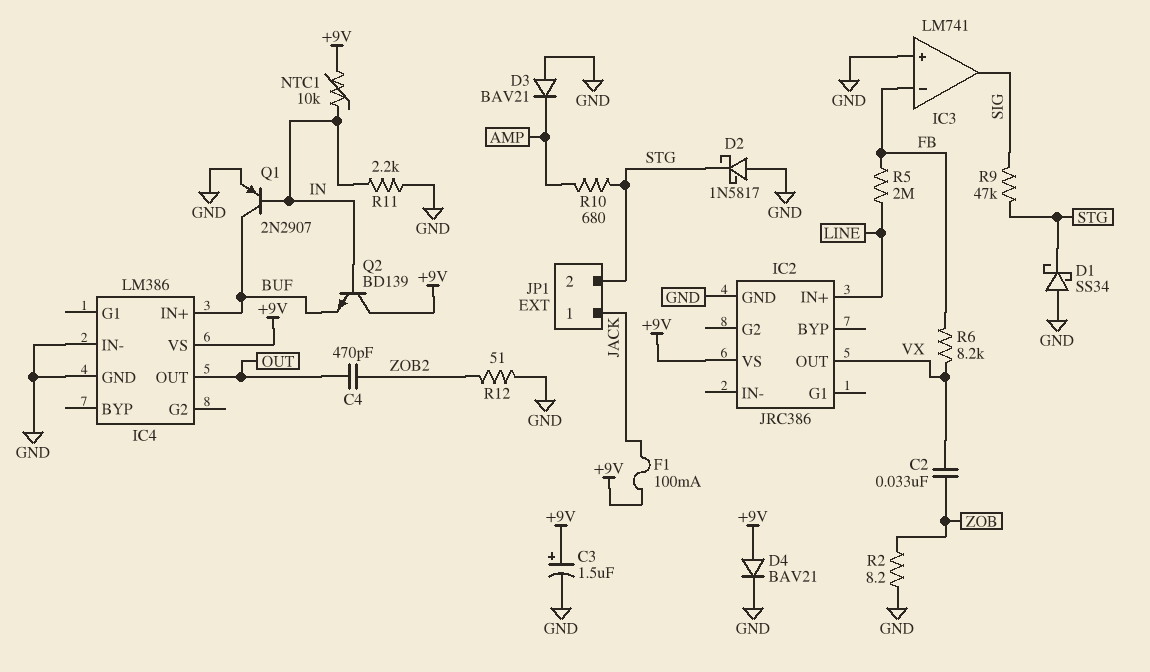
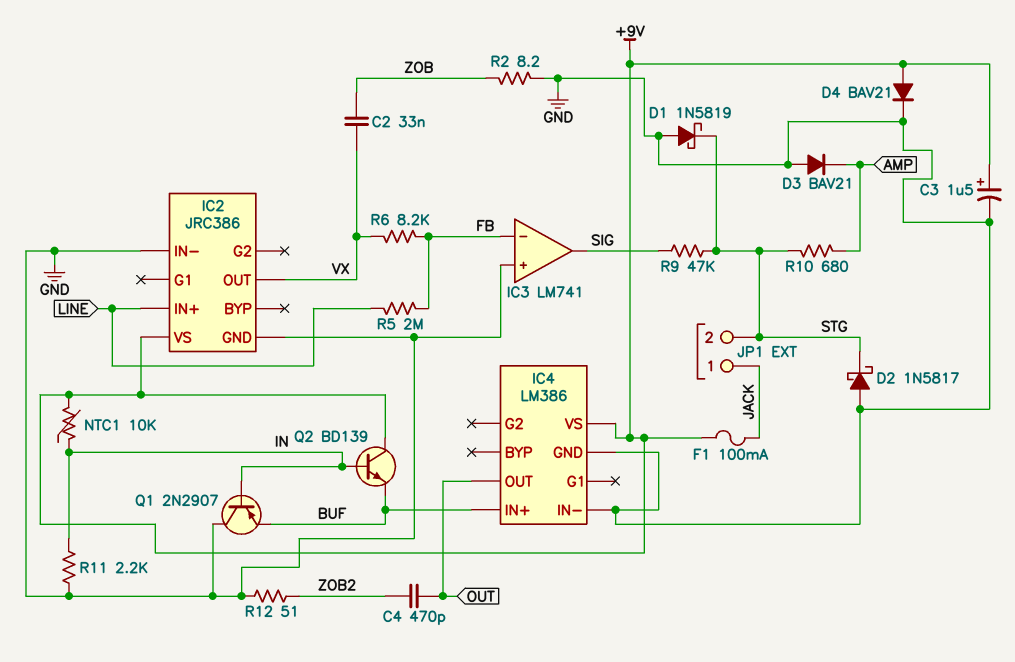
D1: schottky SS34 (A GND, K STG) -> schottky 1N5819 (A GND, K STG)
IC2 pin IN-: none -> GND
Q1: PNP 2N2907 (B IN, C BUF, E GND) -> PNP 2N2907 (B IN, C GND, E BUF)

